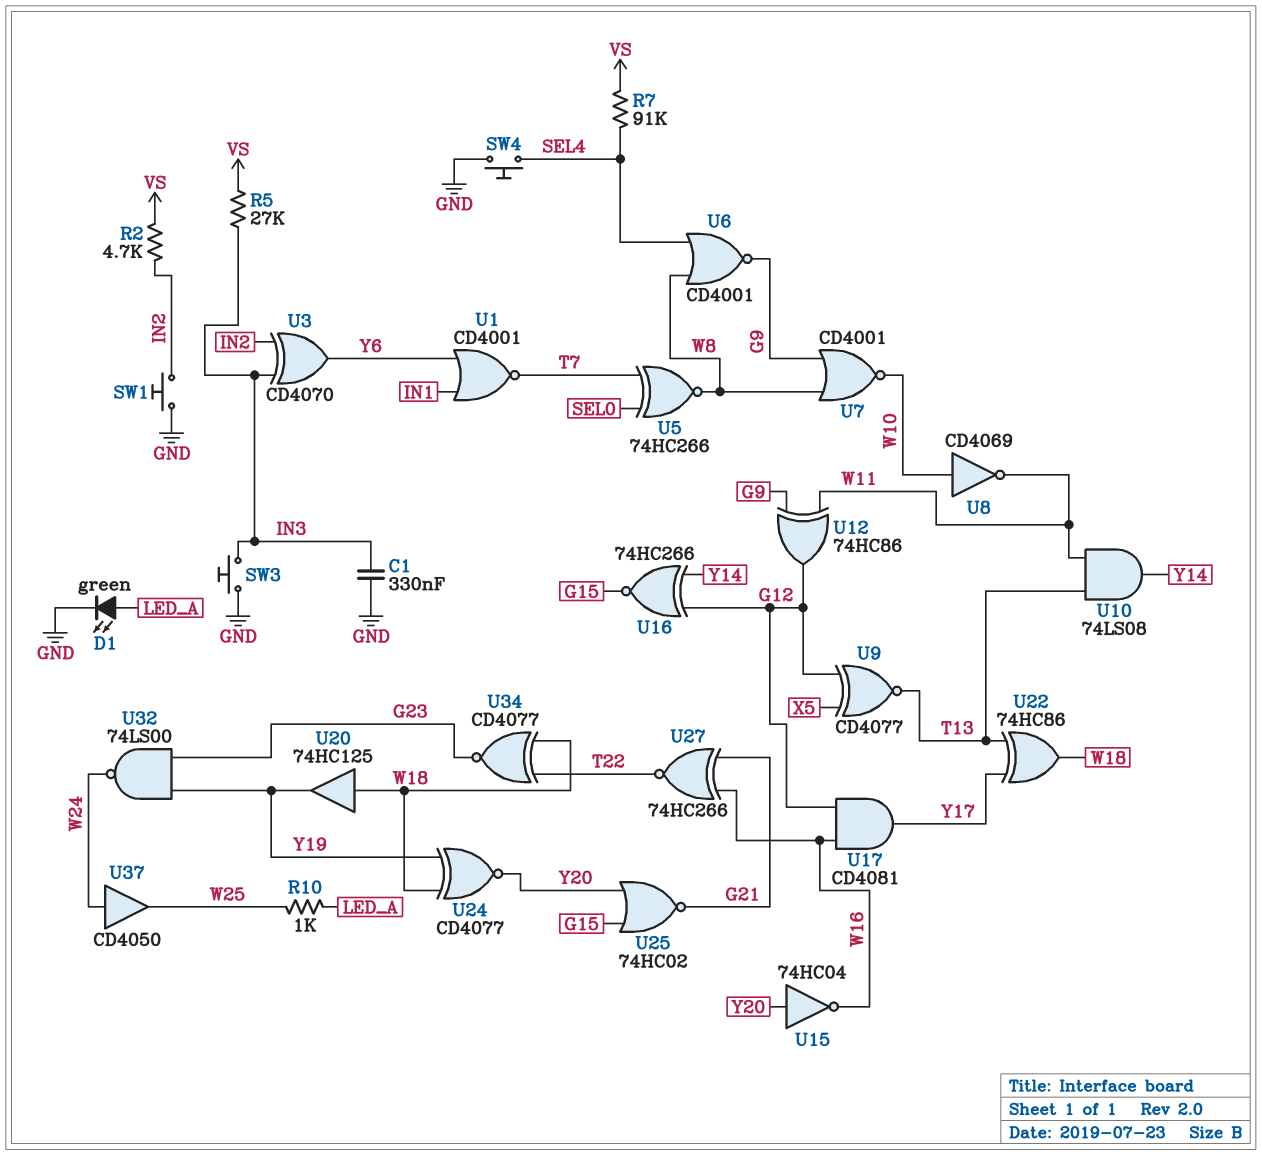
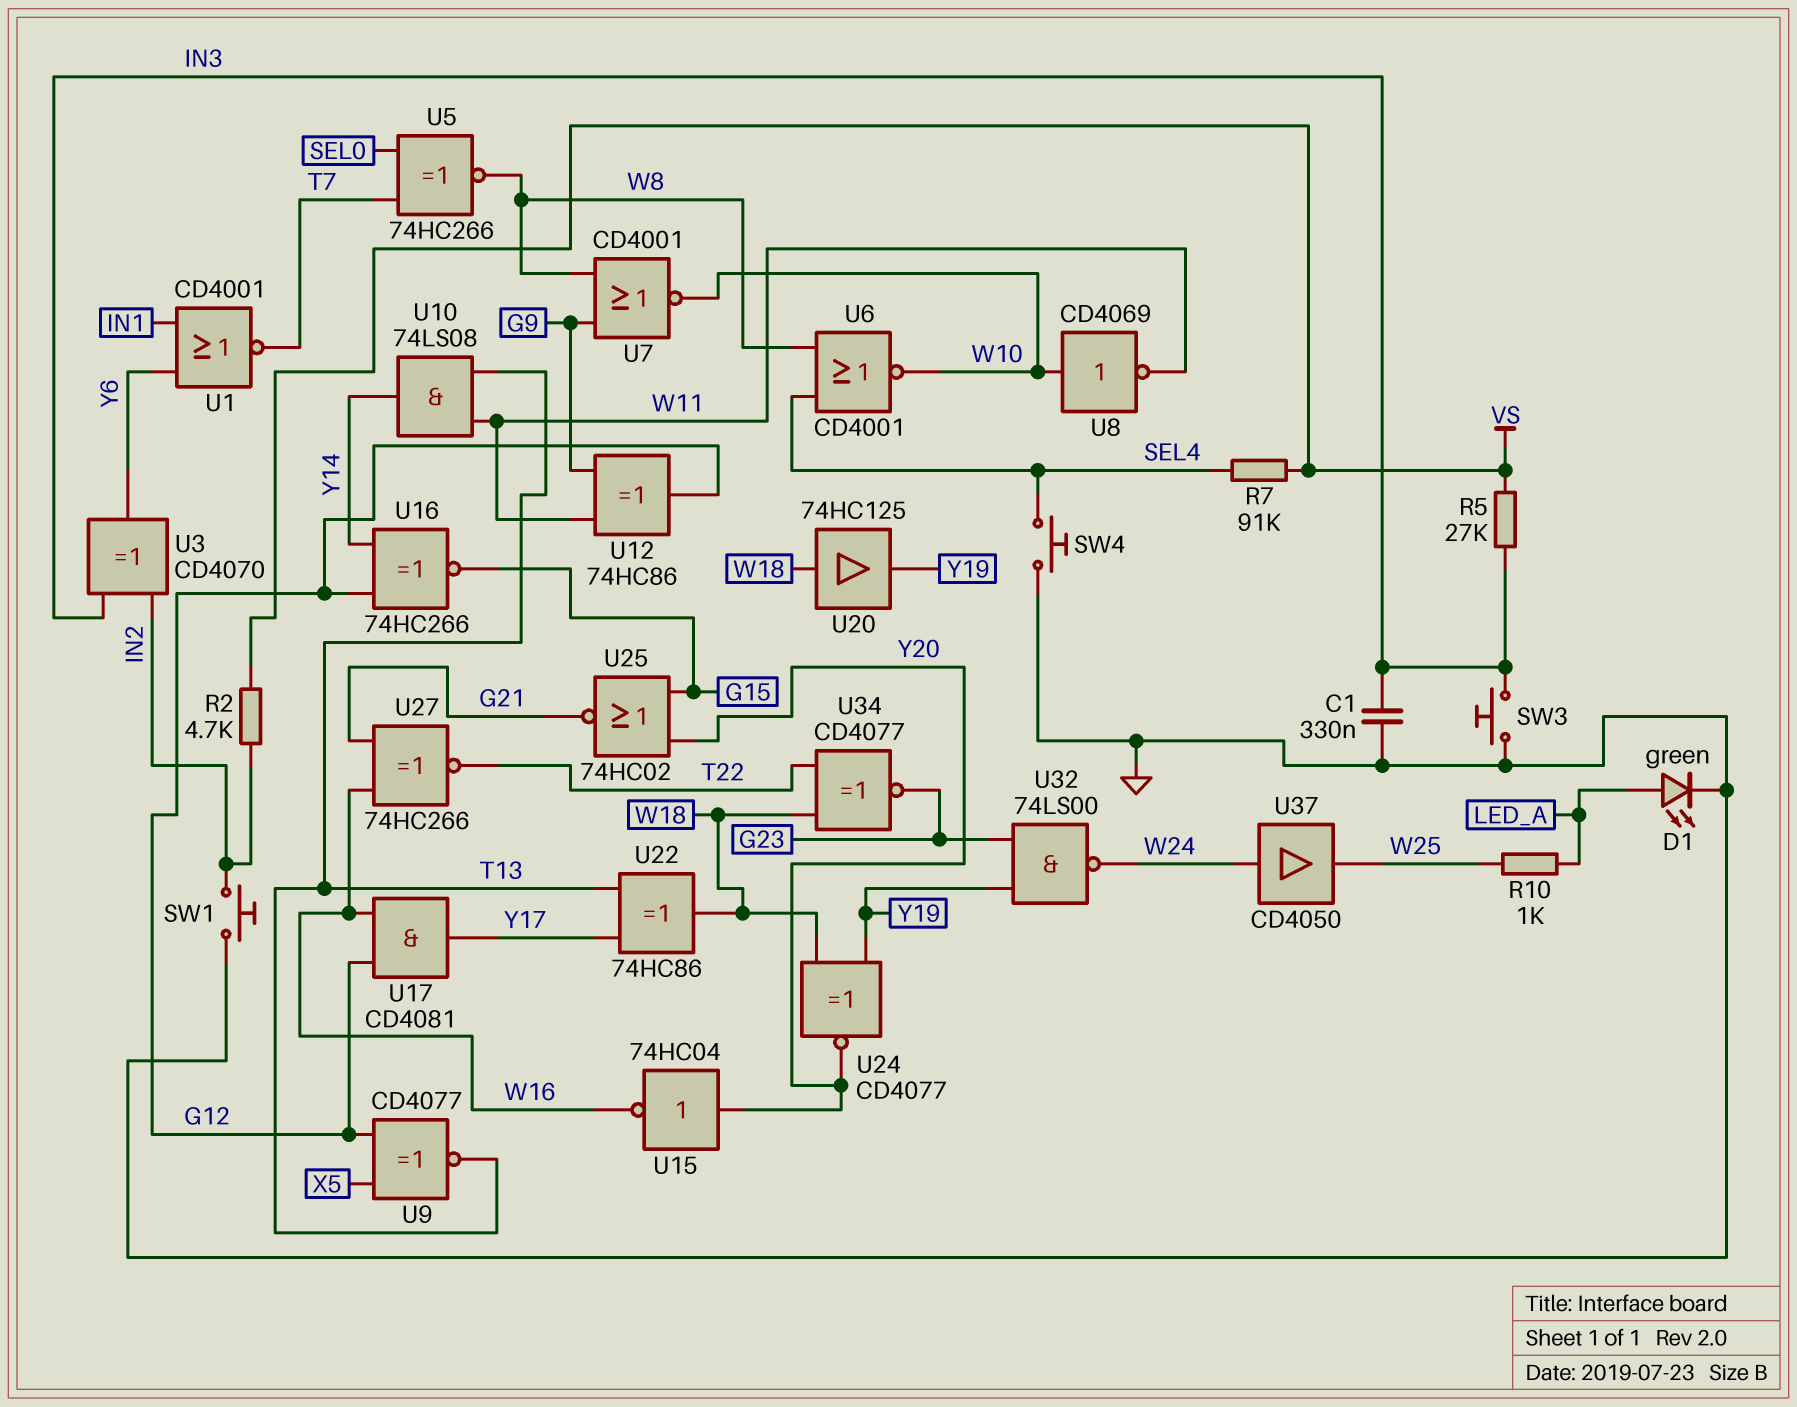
U6: NOR CD4001 (in SEL4, in W8, out G9) -> NOR CD4001 (in SEL4, in W8, out W10)

